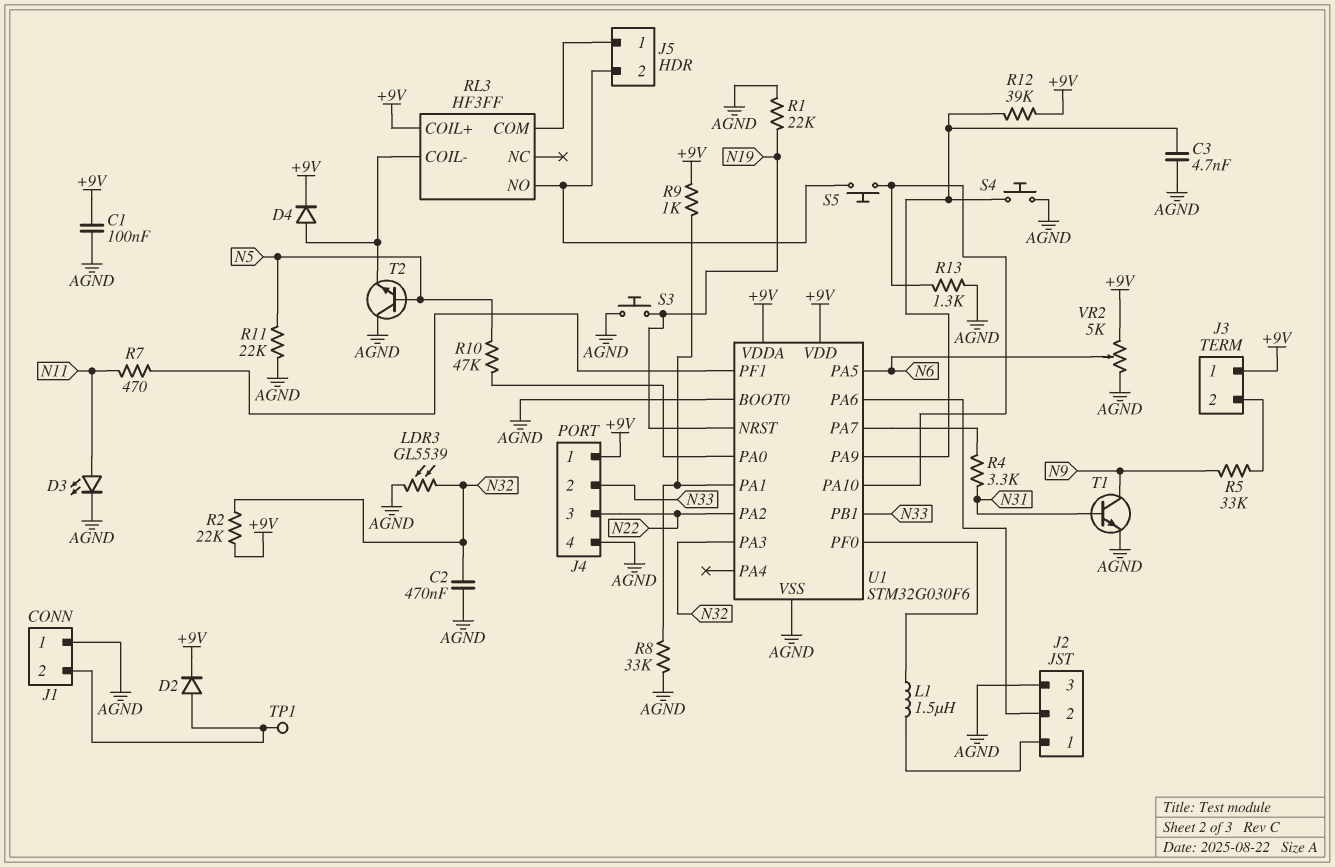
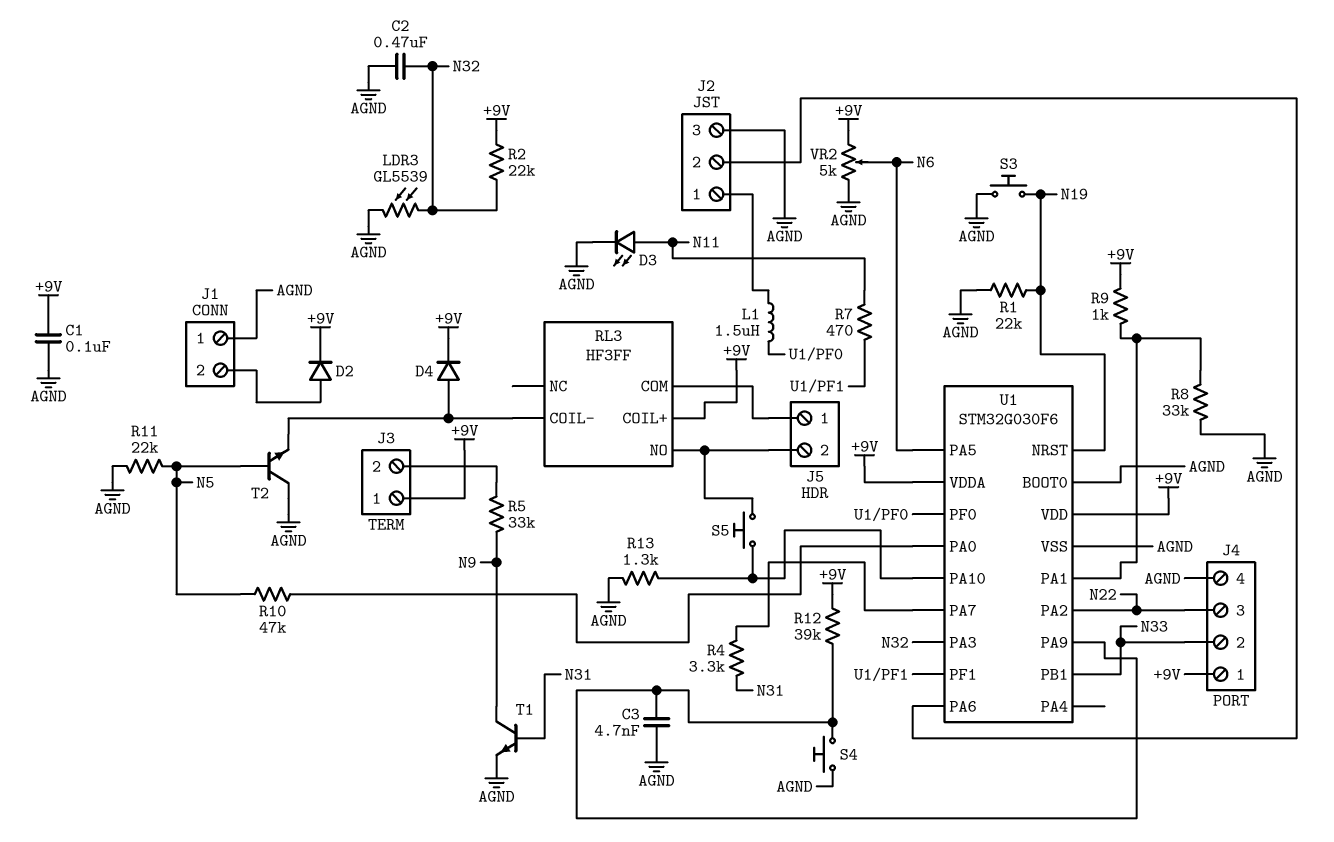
TP1: test point (J1/2) -> none

